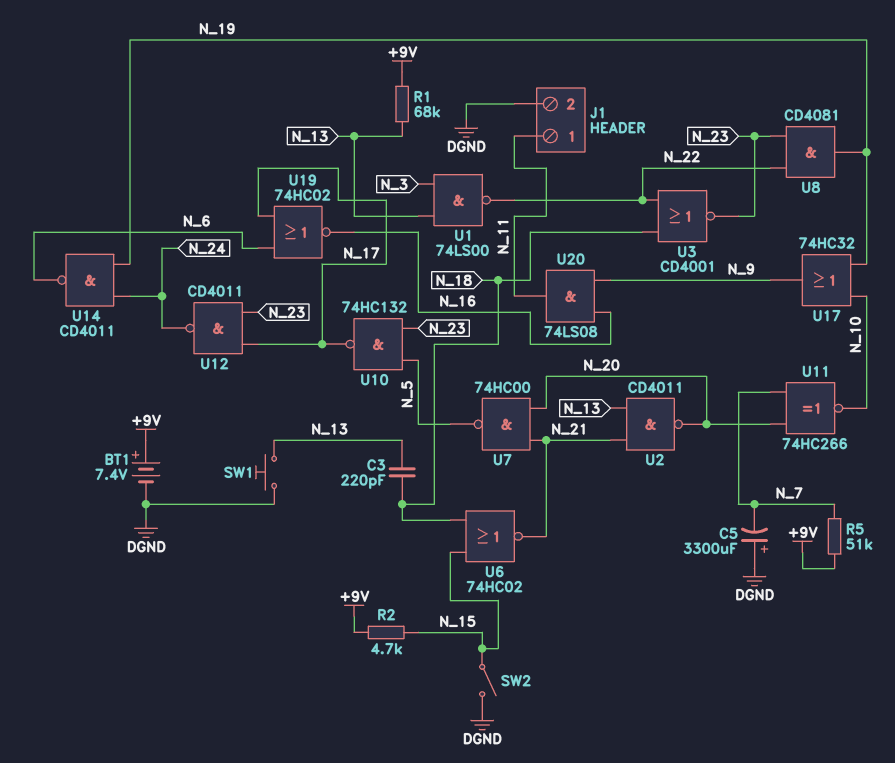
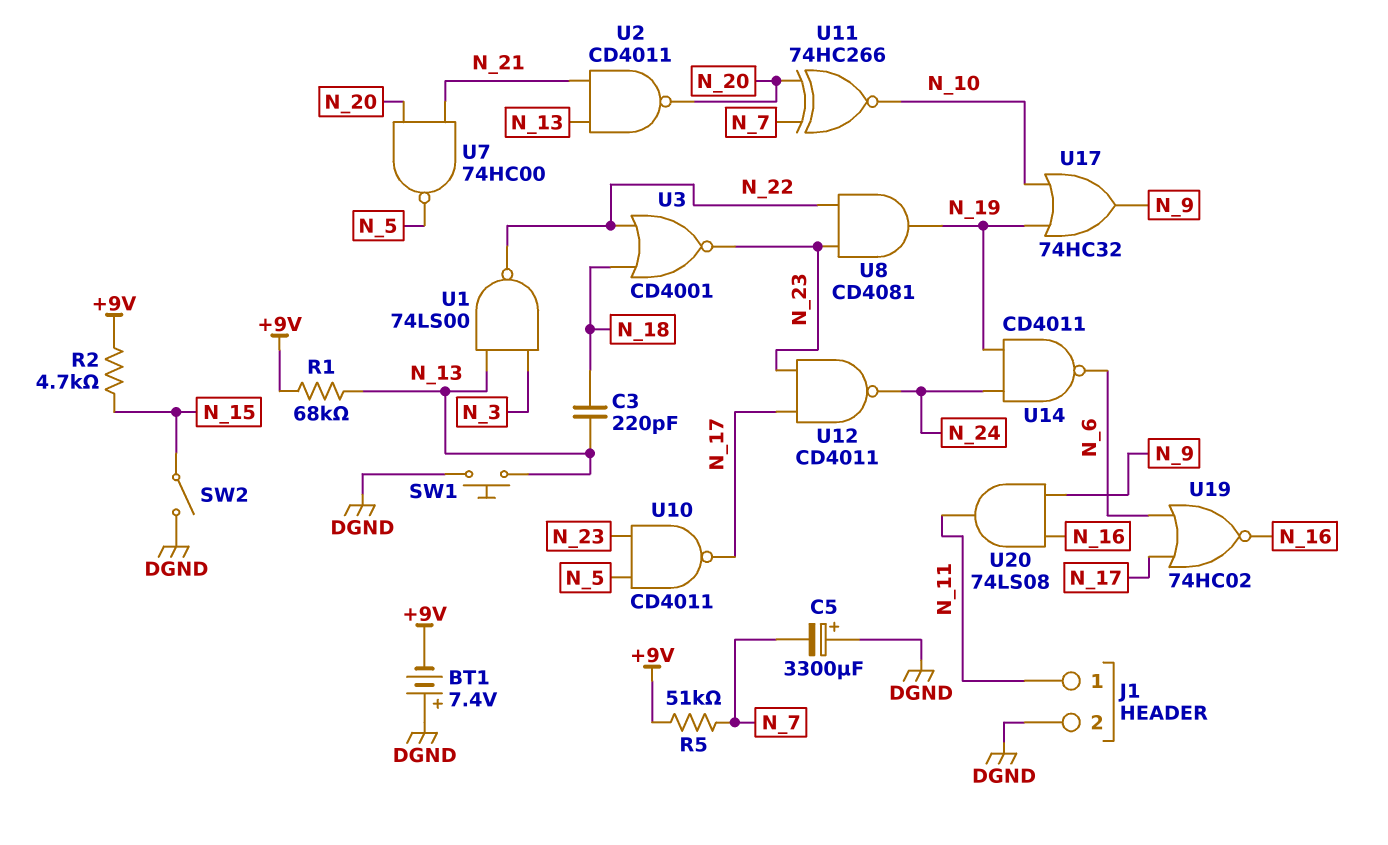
BT1: 7.4V (plus +9V, minus DGND) -> 7.4V (plus DGND, minus +9V)
U6: NOR 74HC02 (in N_15, in N_18, out N_21) -> none
U10: NAND 74HC132 (in N_5, in N_23, out N_17) -> NAND CD4011 (in N_5, in N_23, out N_17)

